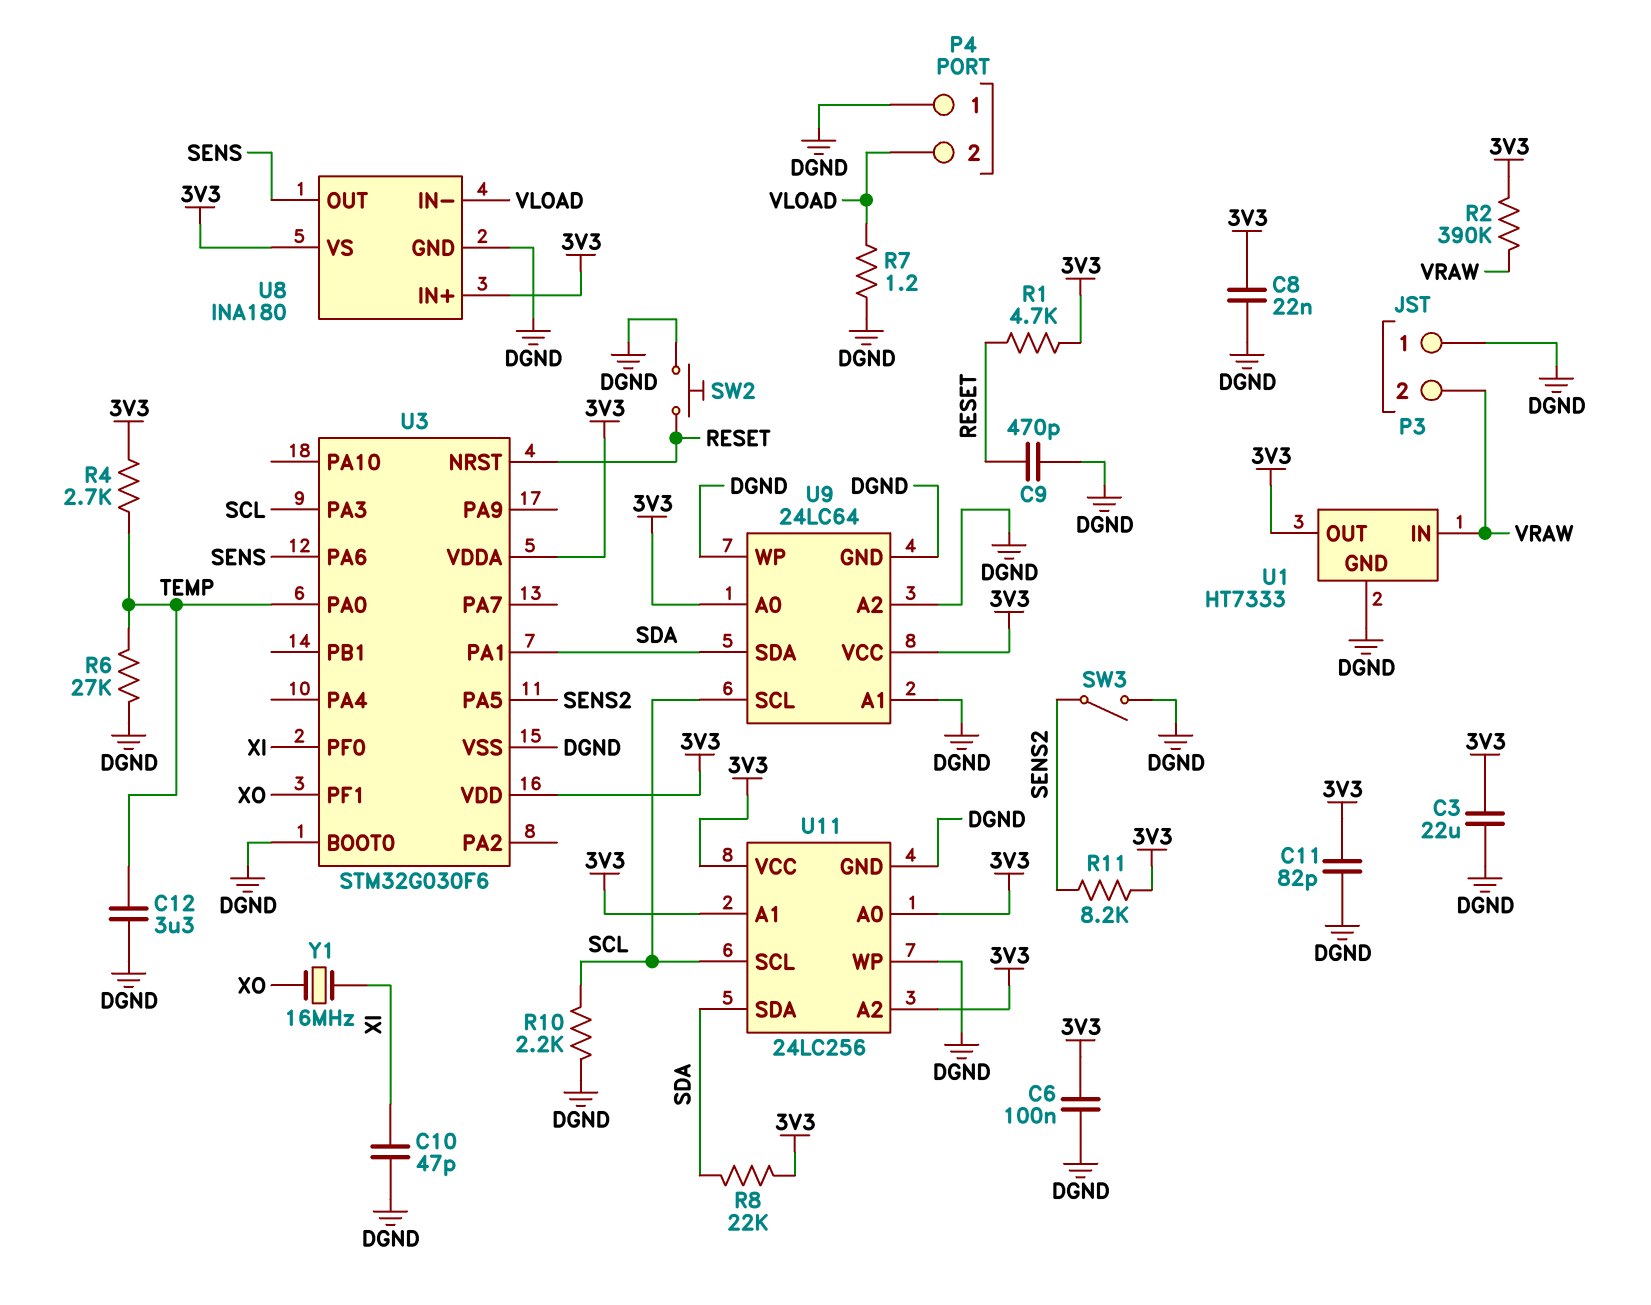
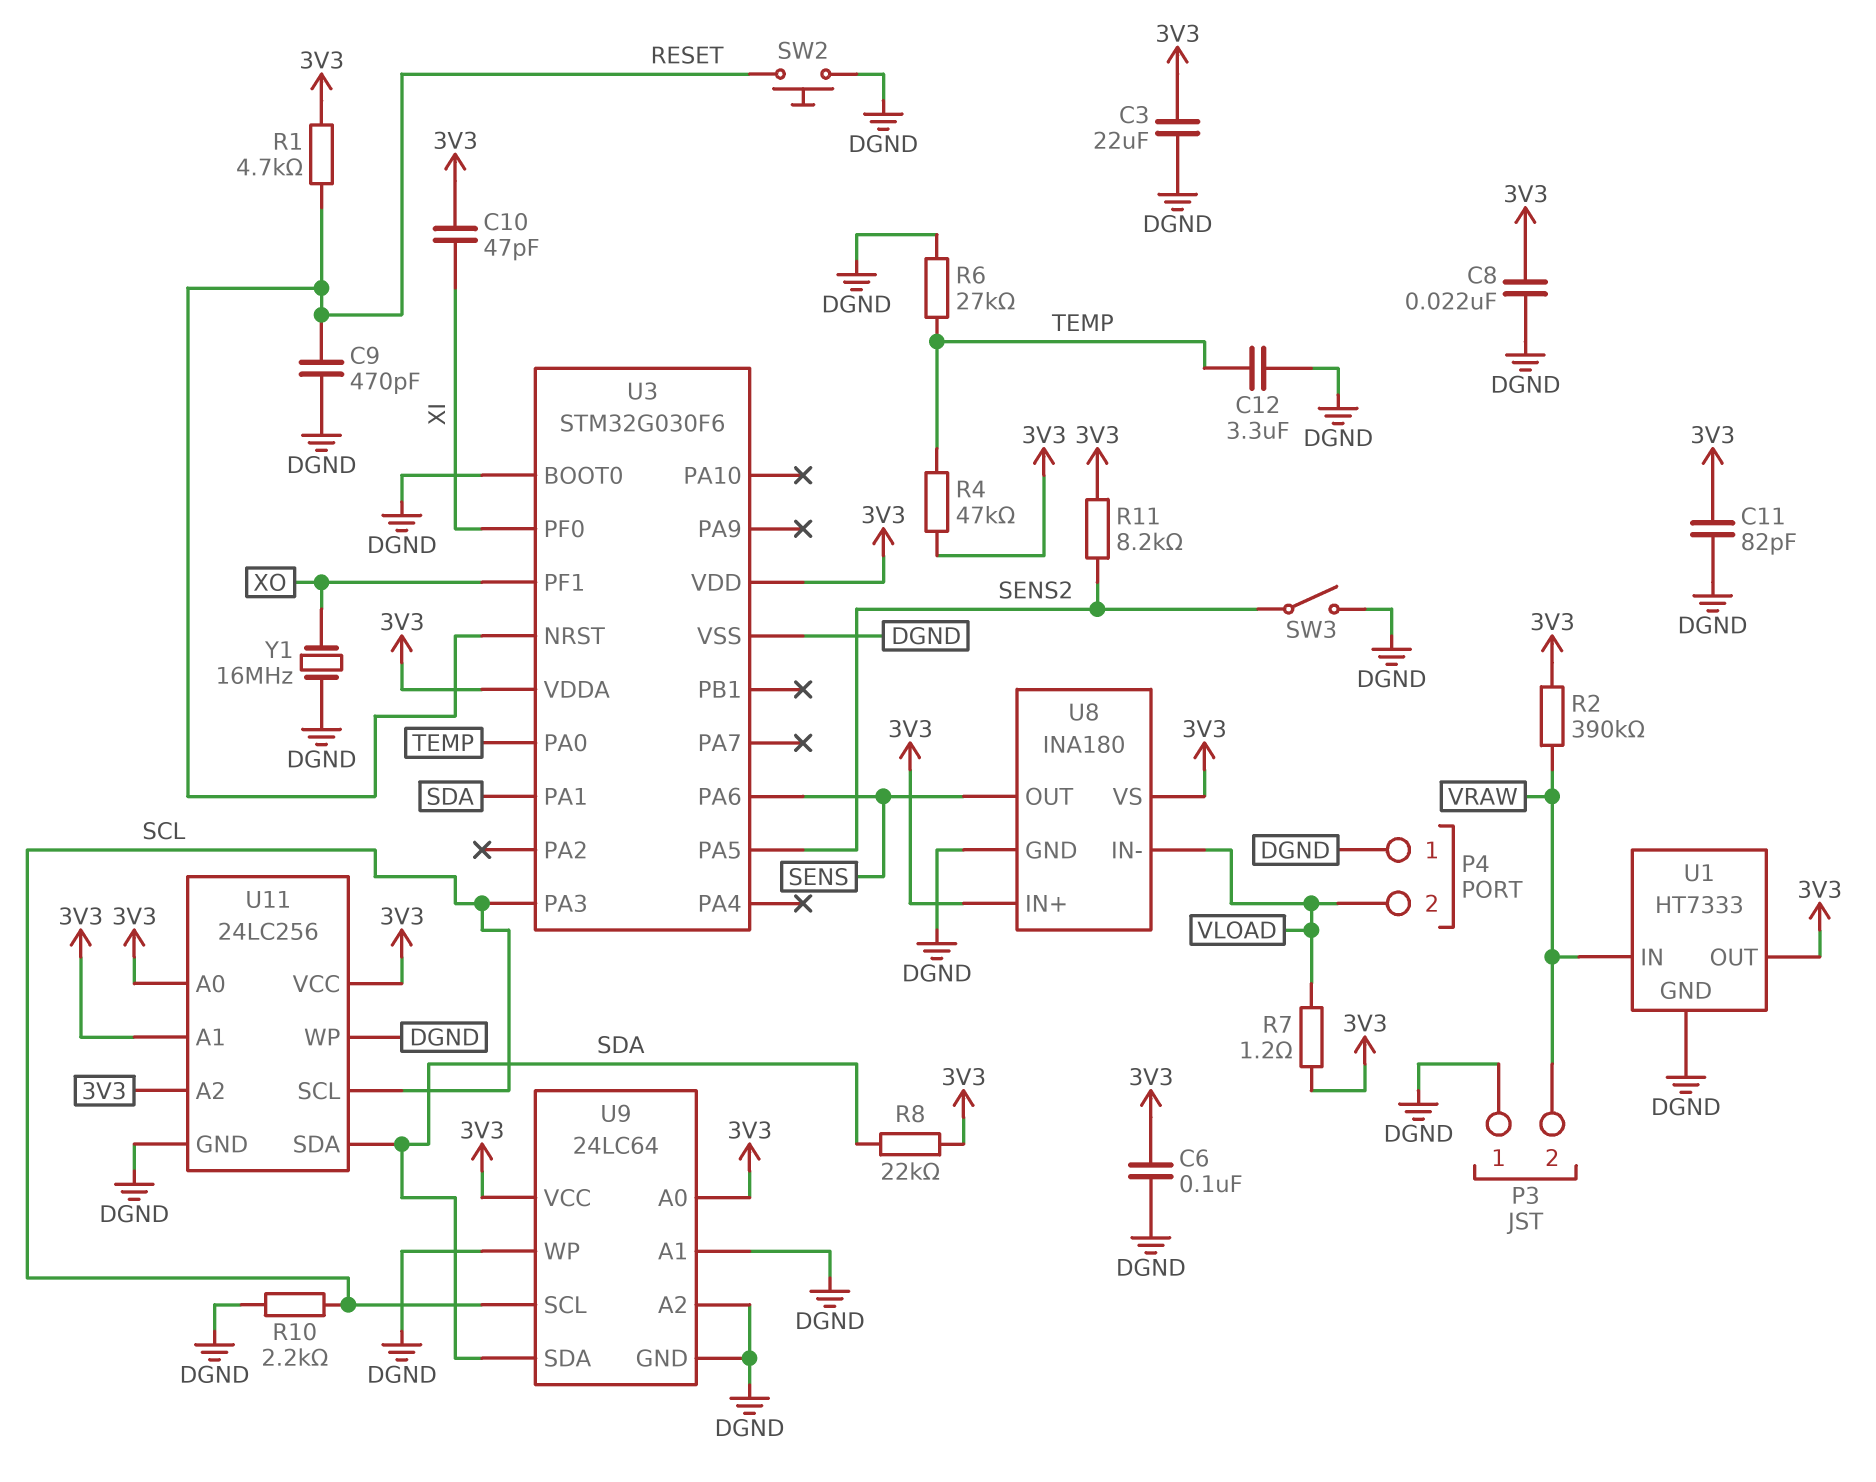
C10: 47pF (DGND, XI) -> 47pF (3V3, XI)
R4: 2.7k (3V3, TEMP) -> 47k (3V3, TEMP)
R7: 1.2 (DGND, VLOAD) -> 1.2 (3V3, VLOAD)
Y1: 16MHz (XI, XO) -> 16MHz (DGND, XO)

